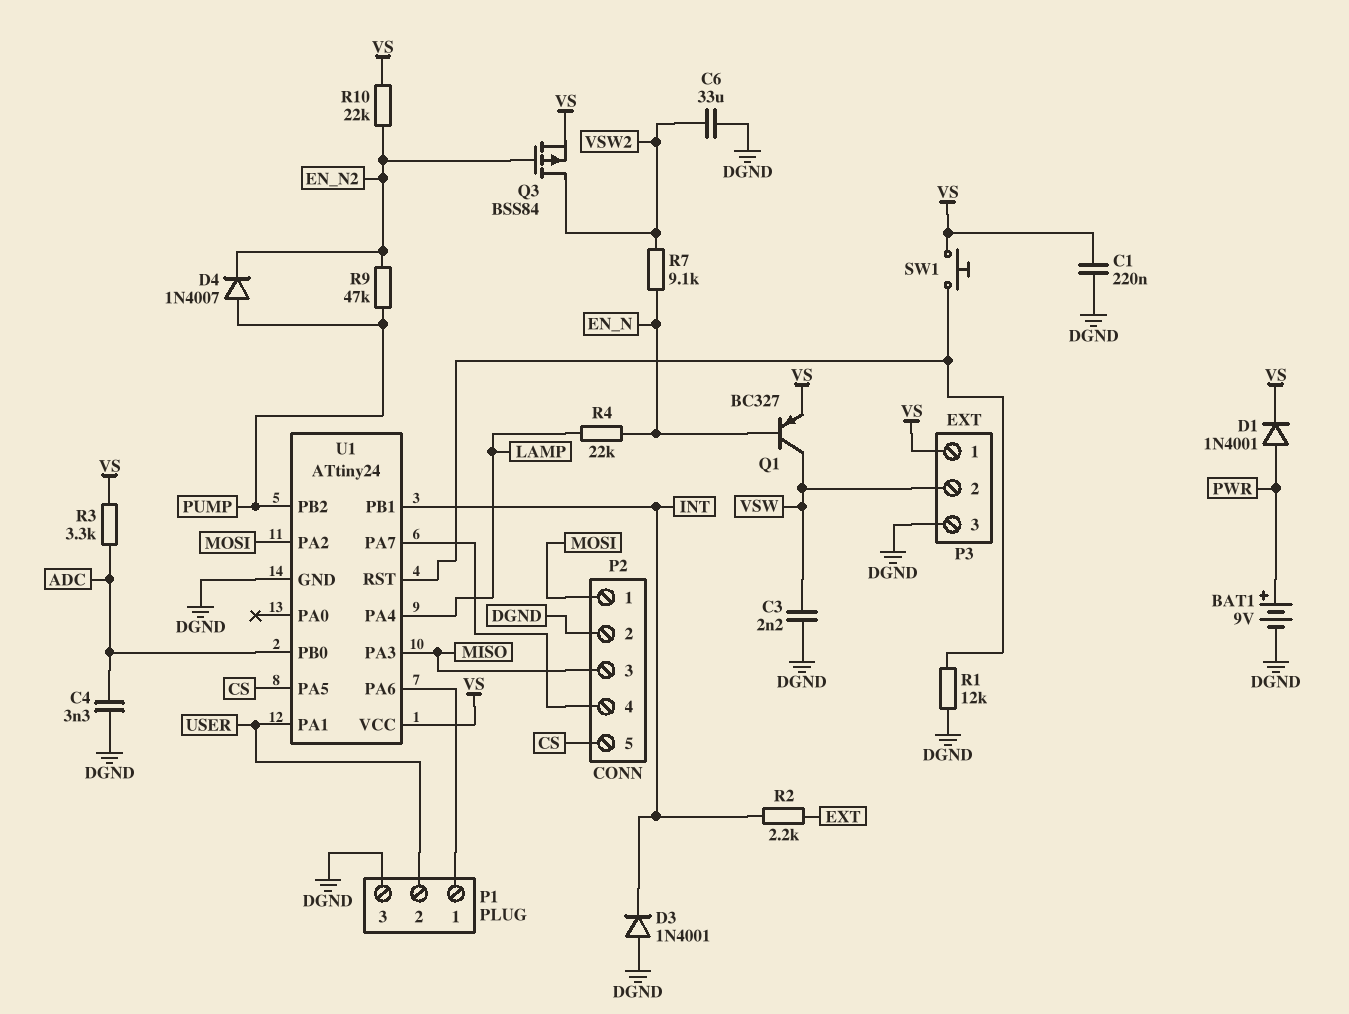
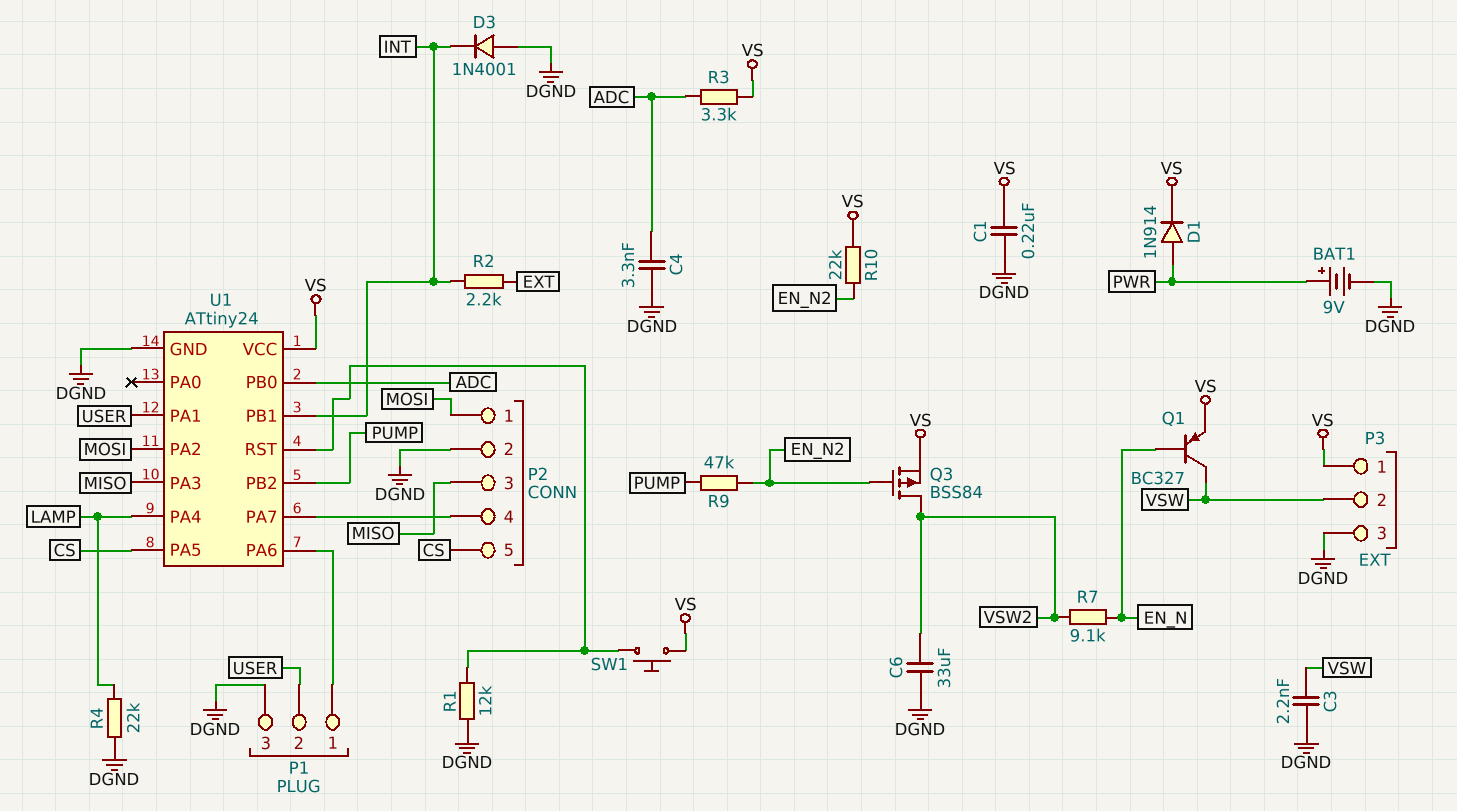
D1: diode 1N4001 (A PWR, K VS) -> diode 1N914 (A PWR, K VS)
D4: diode 1N4007 (A PUMP, K EN_N2) -> none
R4: 22k (EN_N, LAMP) -> 22k (DGND, LAMP)

